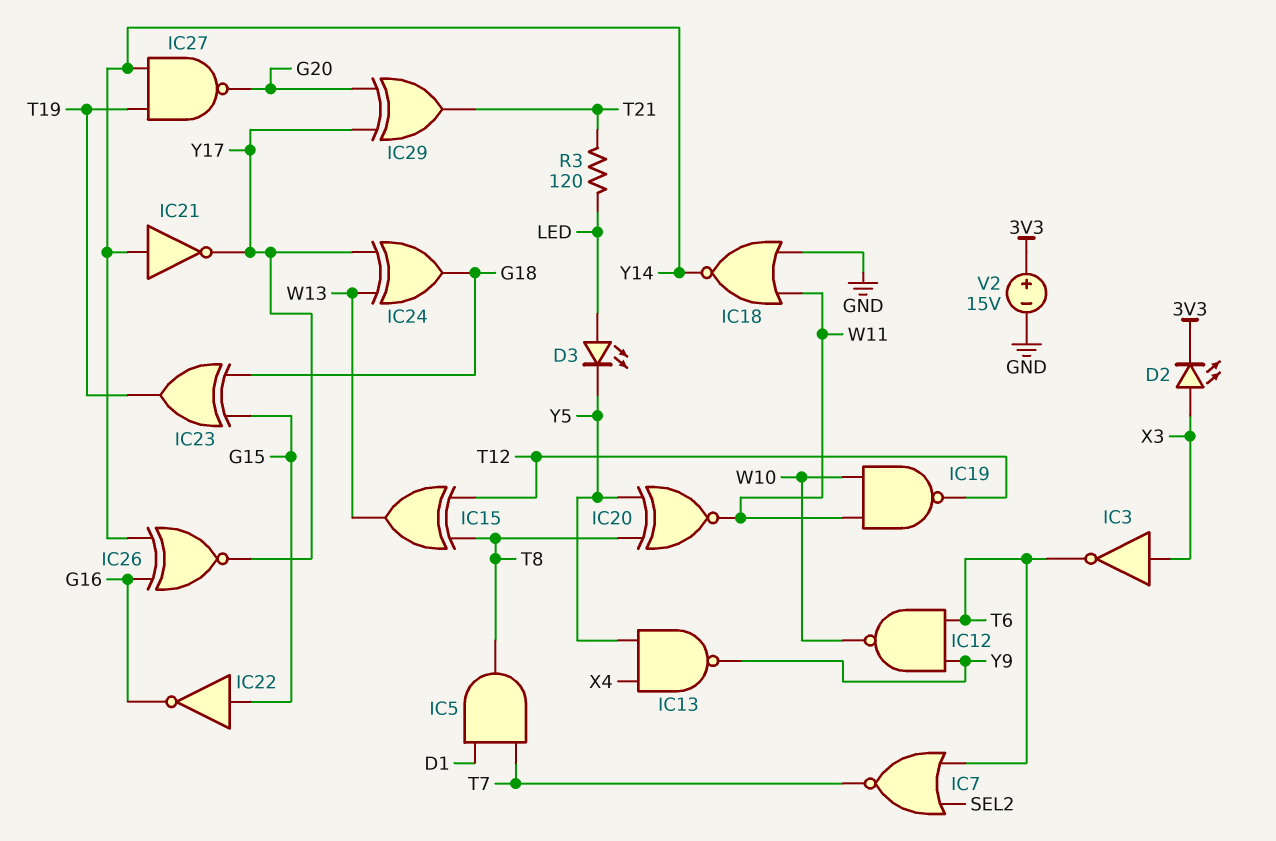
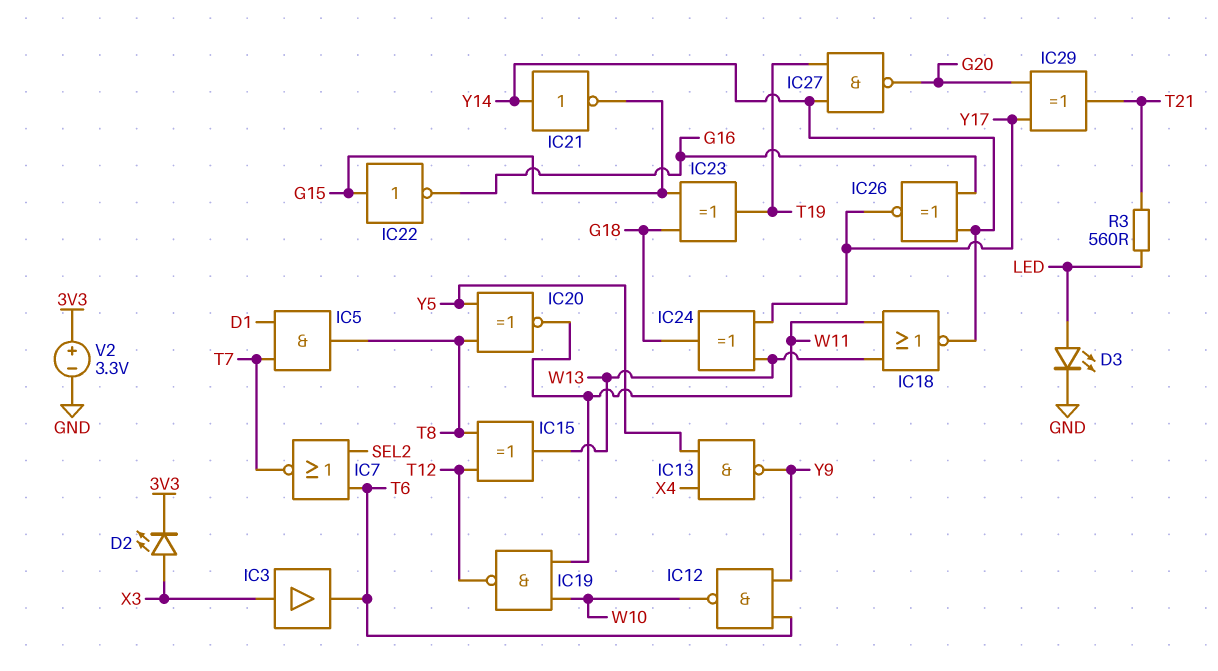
D3: LED (A LED, K Y5) -> LED (A LED, K GND)
IC3: NOT (in X3, out T6) -> buffer (in X3, out T6)
IC18: NOR (in GND, in W11, out Y14) -> NOR (in W11, in W13, out Y14)
IC21: NOT (in Y14, out Y17) -> NOT (in Y14, out G15)
R3: 120 (LED, T21) -> 560 (LED, T21)
V2: 15V (plus 3V3, minus GND) -> 3.3V (plus 3V3, minus GND)

